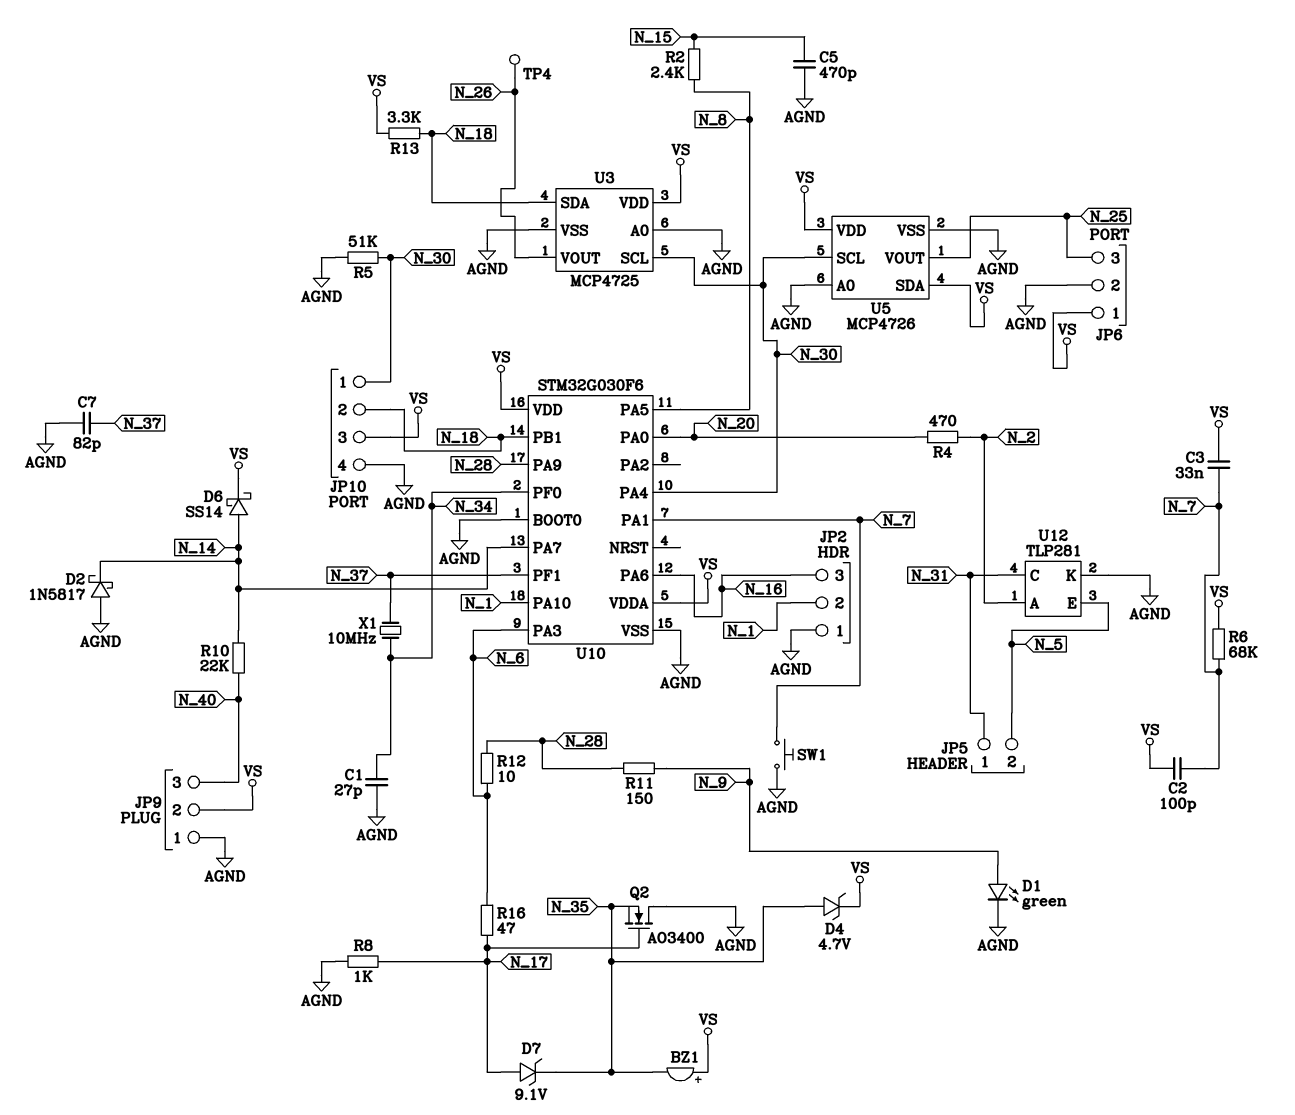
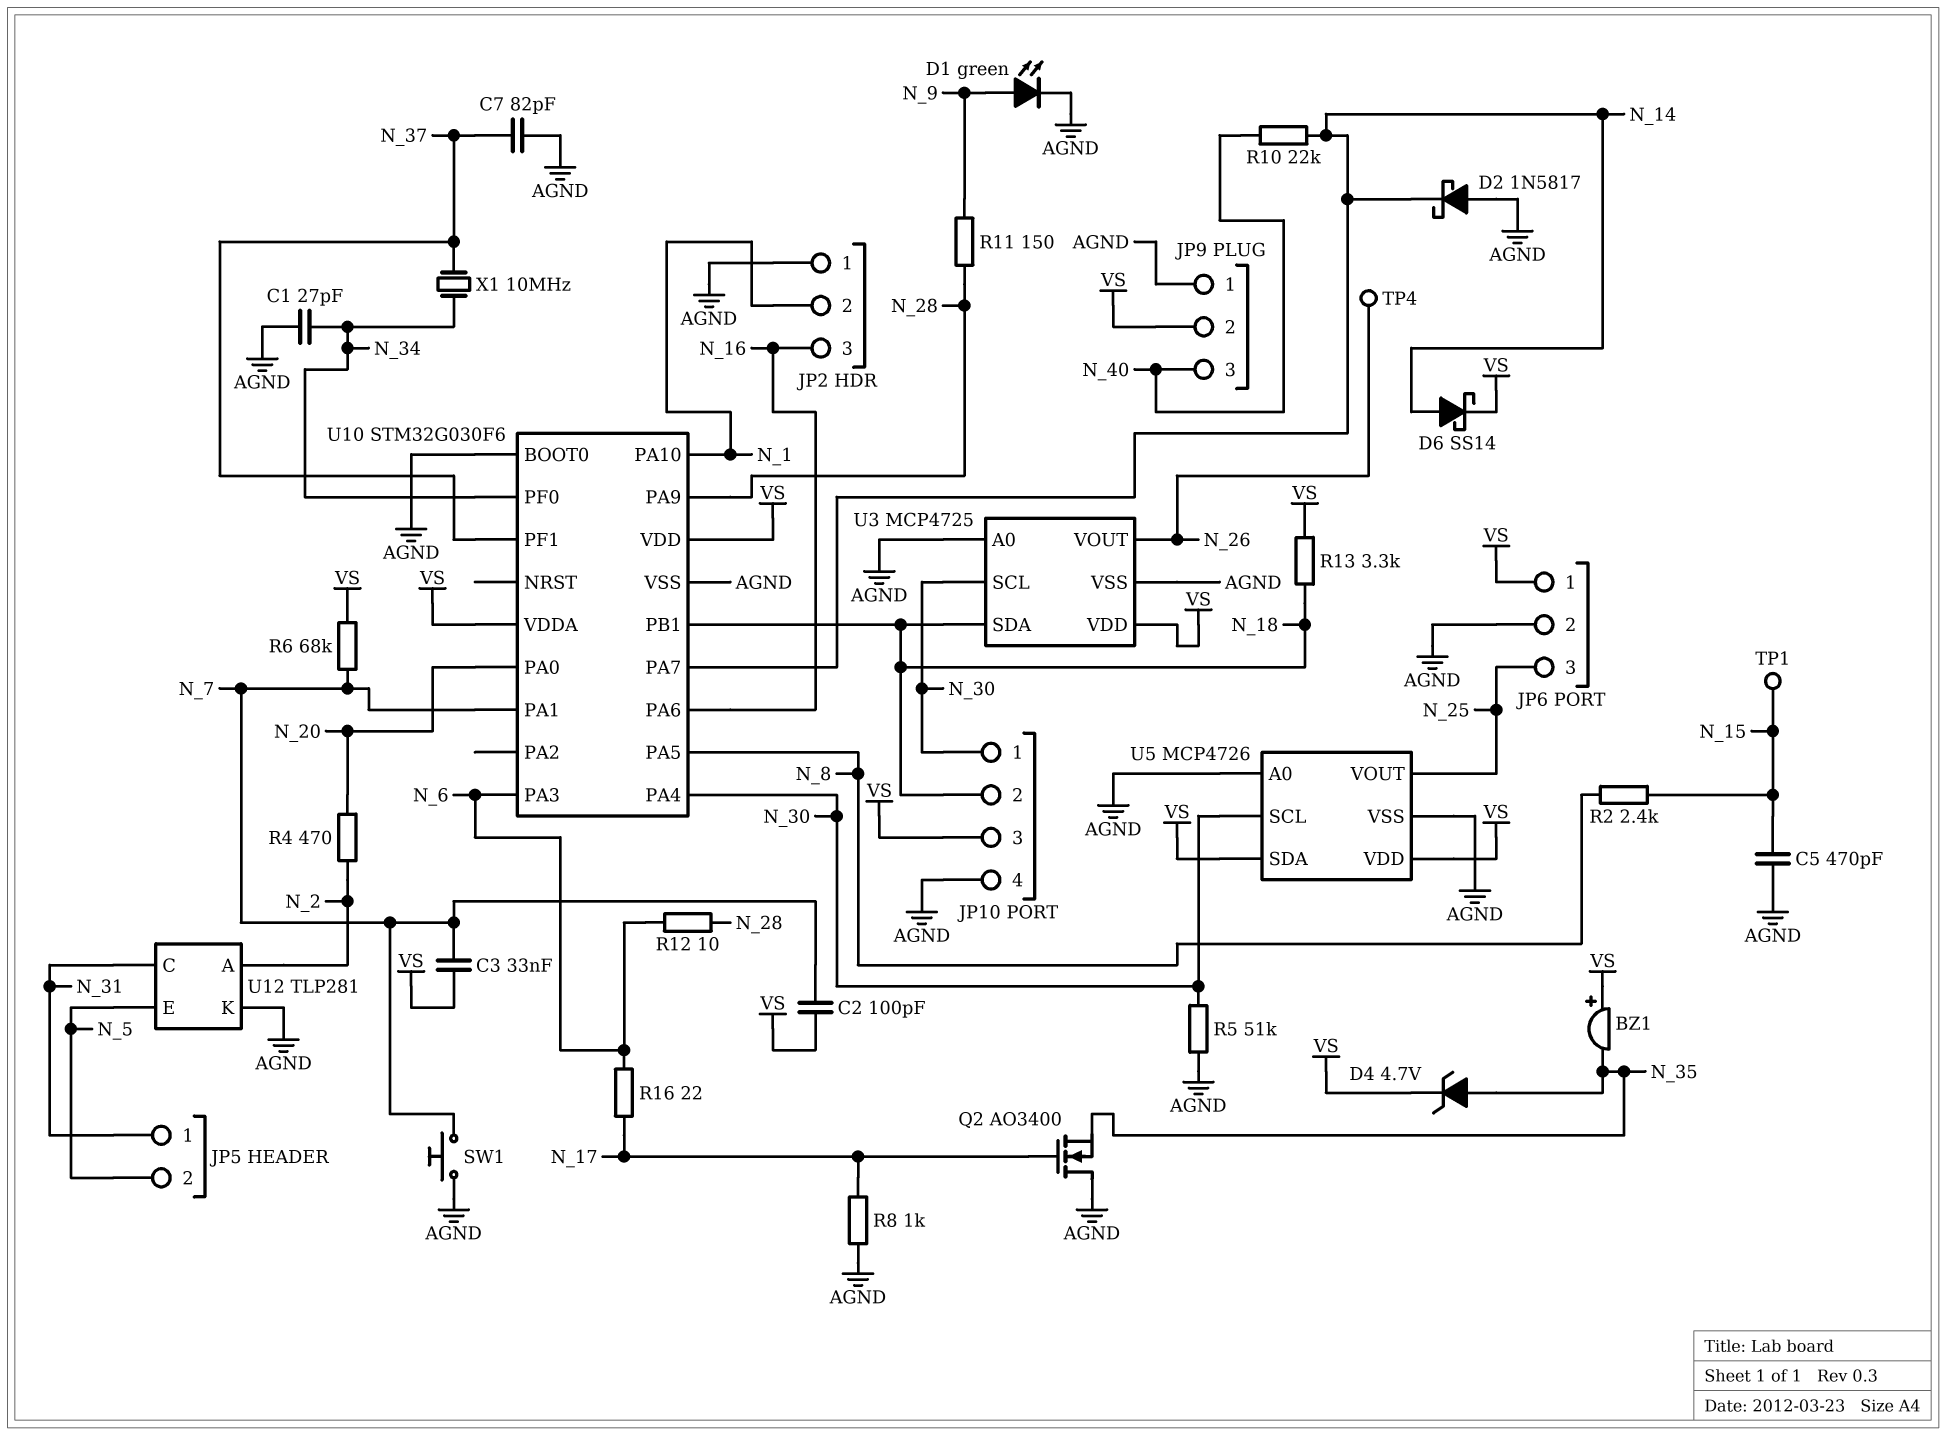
D7: zener 9.1V (A N_17, K N_35) -> none
R16: 47 (N_6, N_17) -> 22 (N_6, N_17)
TP1: none -> test point (N_15)

